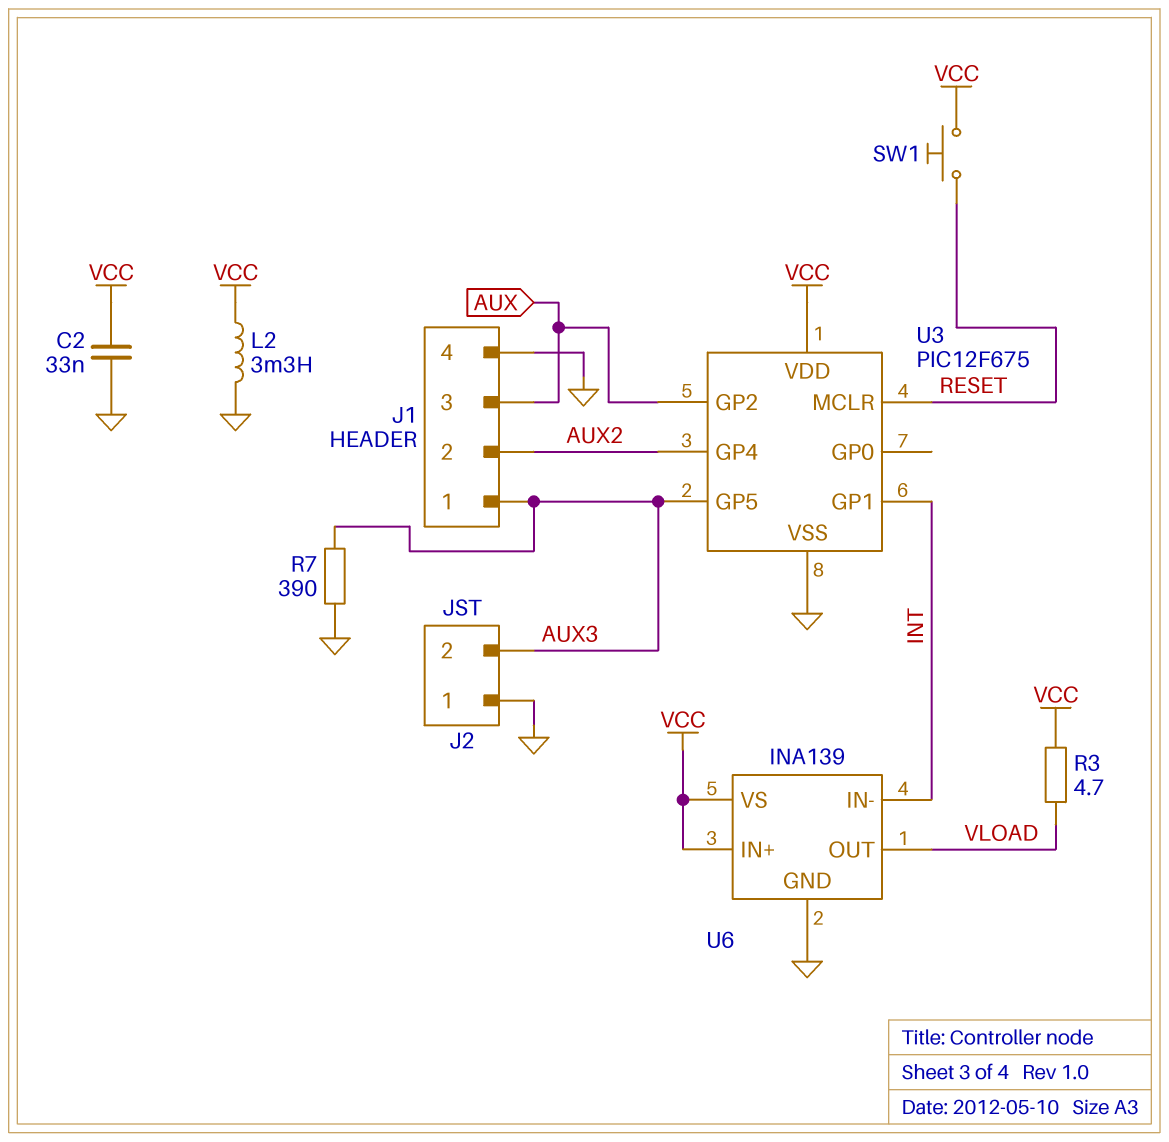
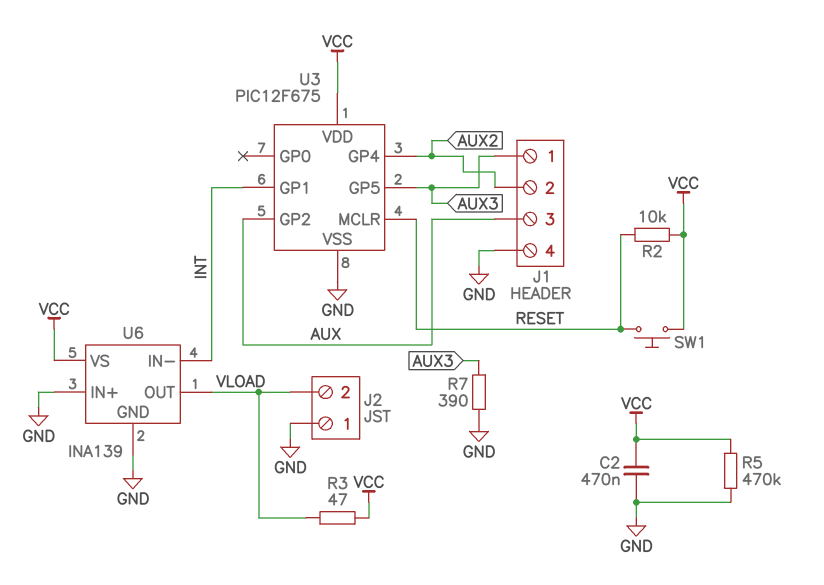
C2: 33nF (GND, VCC) -> 470nF (GND, VCC)
J2 pin 2: AUX3 -> VLOAD
L2: 3.3mH (GND, VCC) -> none
R2: none -> 10k (RESET, VCC)
R3: 4.7 (VCC, VLOAD) -> 47 (VCC, VLOAD)
R5: none -> 470k (GND, VCC)
U6 pin IN+: VCC -> GND

